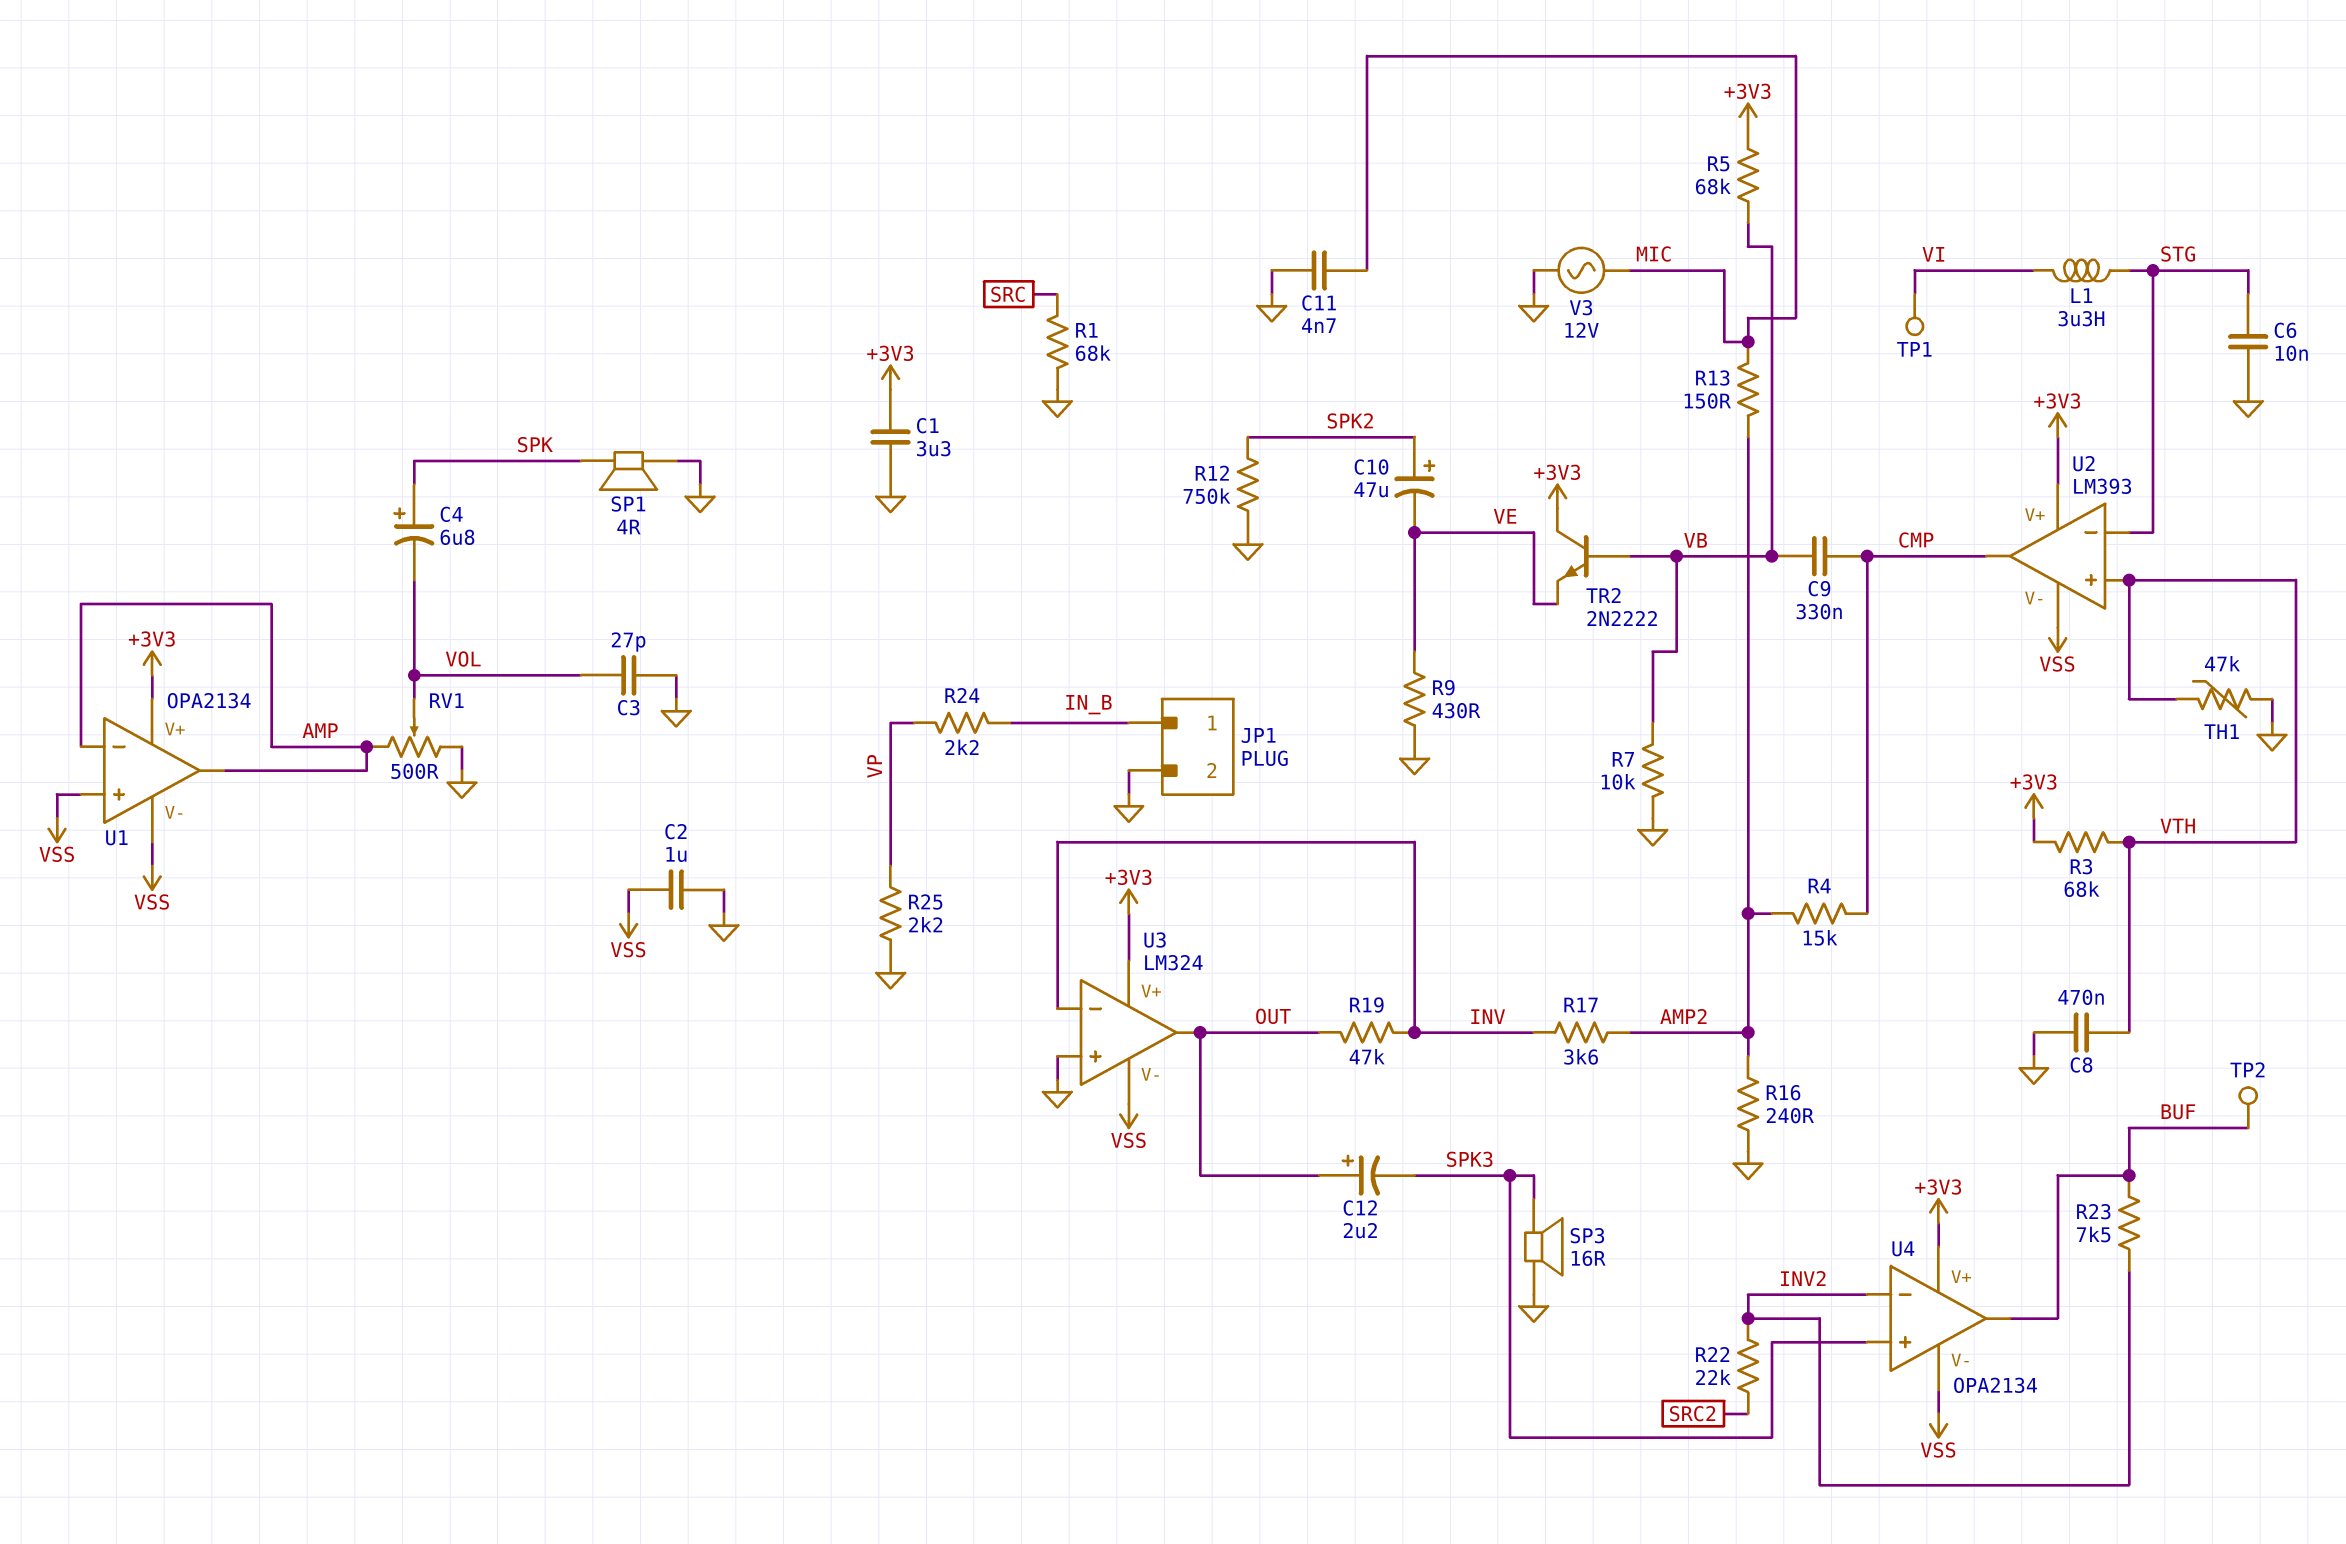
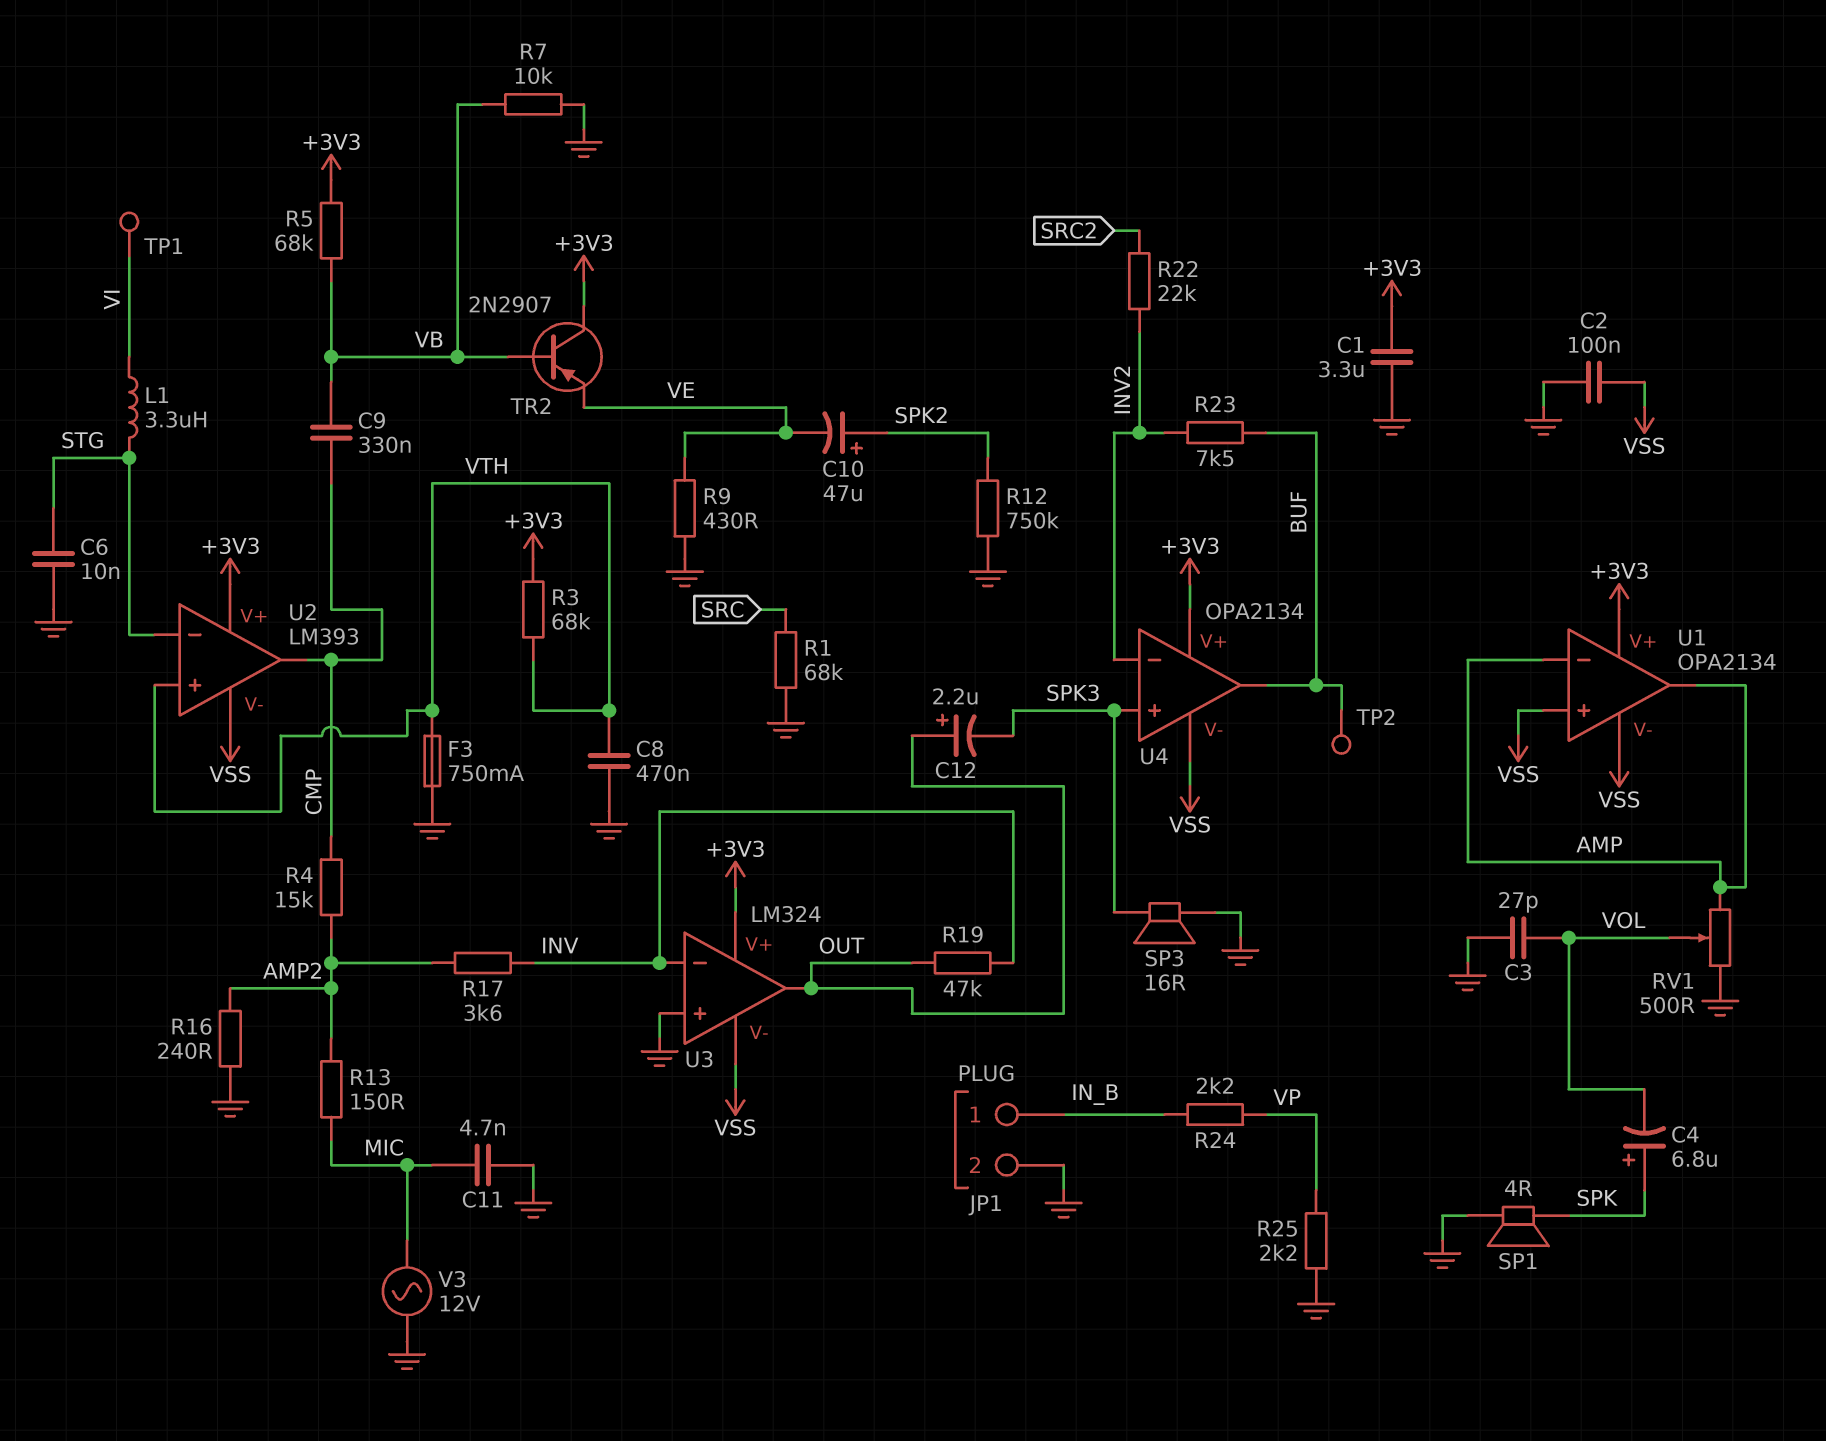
C2: 1uF (GND, VSS) -> 100nF (GND, VSS)
F3: none -> 750mA (GND, VTH)
TH1: 47k (GND, VTH) -> none
TR2: NPN 2N2222 (B VB, C +3V3, E VE) -> PNP 2N2907 (B VB, C +3V3, E VE)

